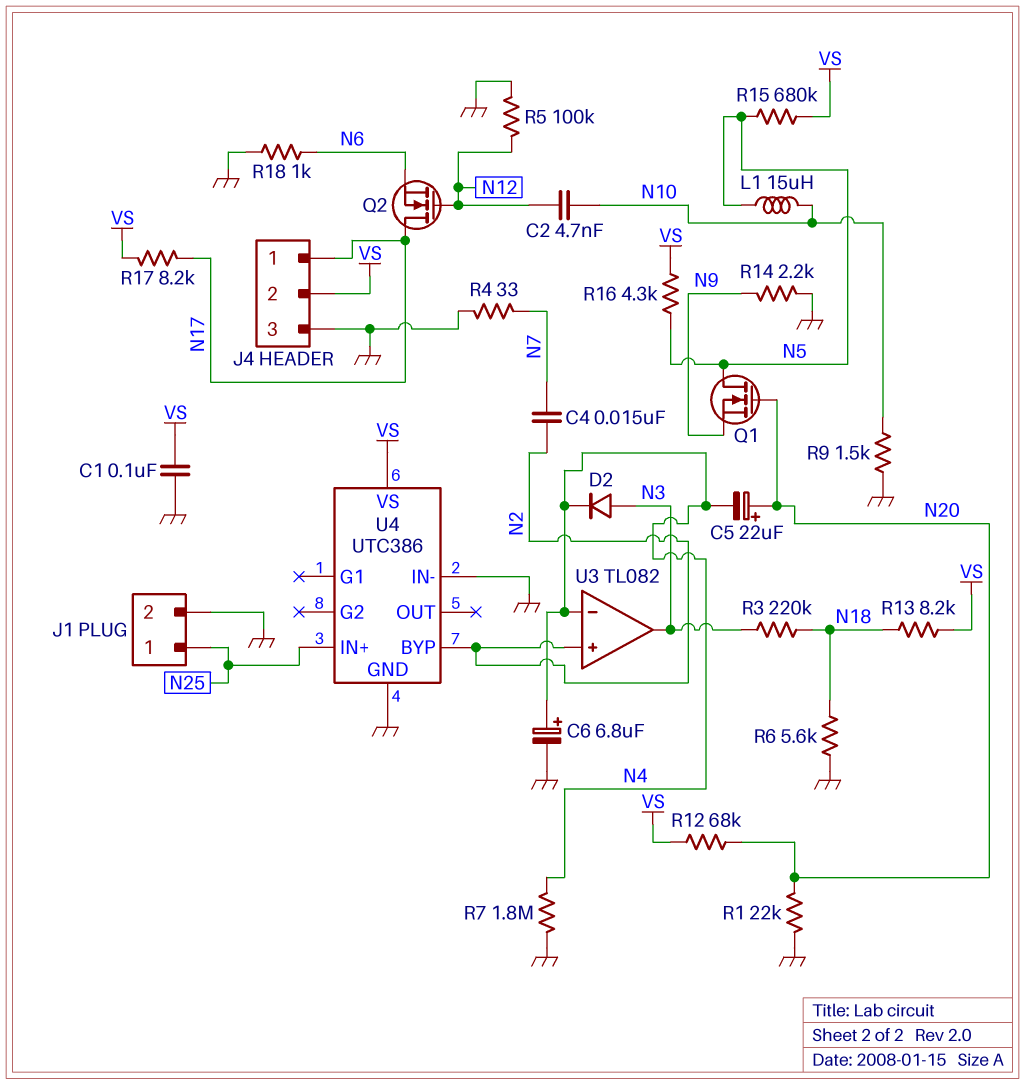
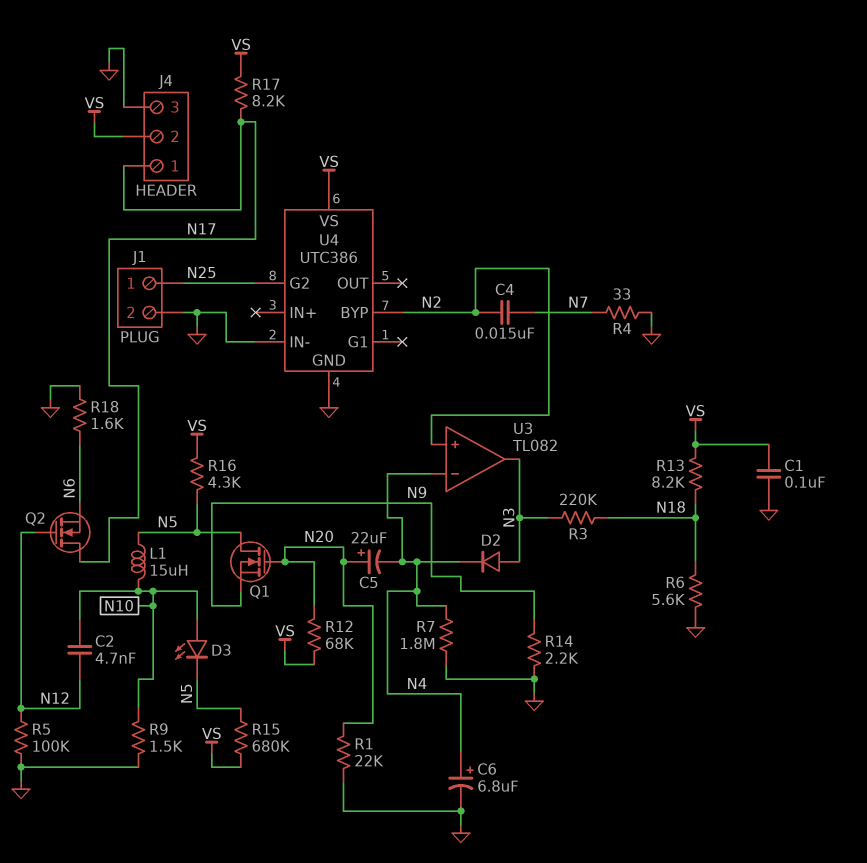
D3: none -> LED (A N10, K N5)
R18: 1k (GND, N6) -> 1.6k (GND, N6)
U4 pin G2: none -> N25
U4 pin IN+: N25 -> none

